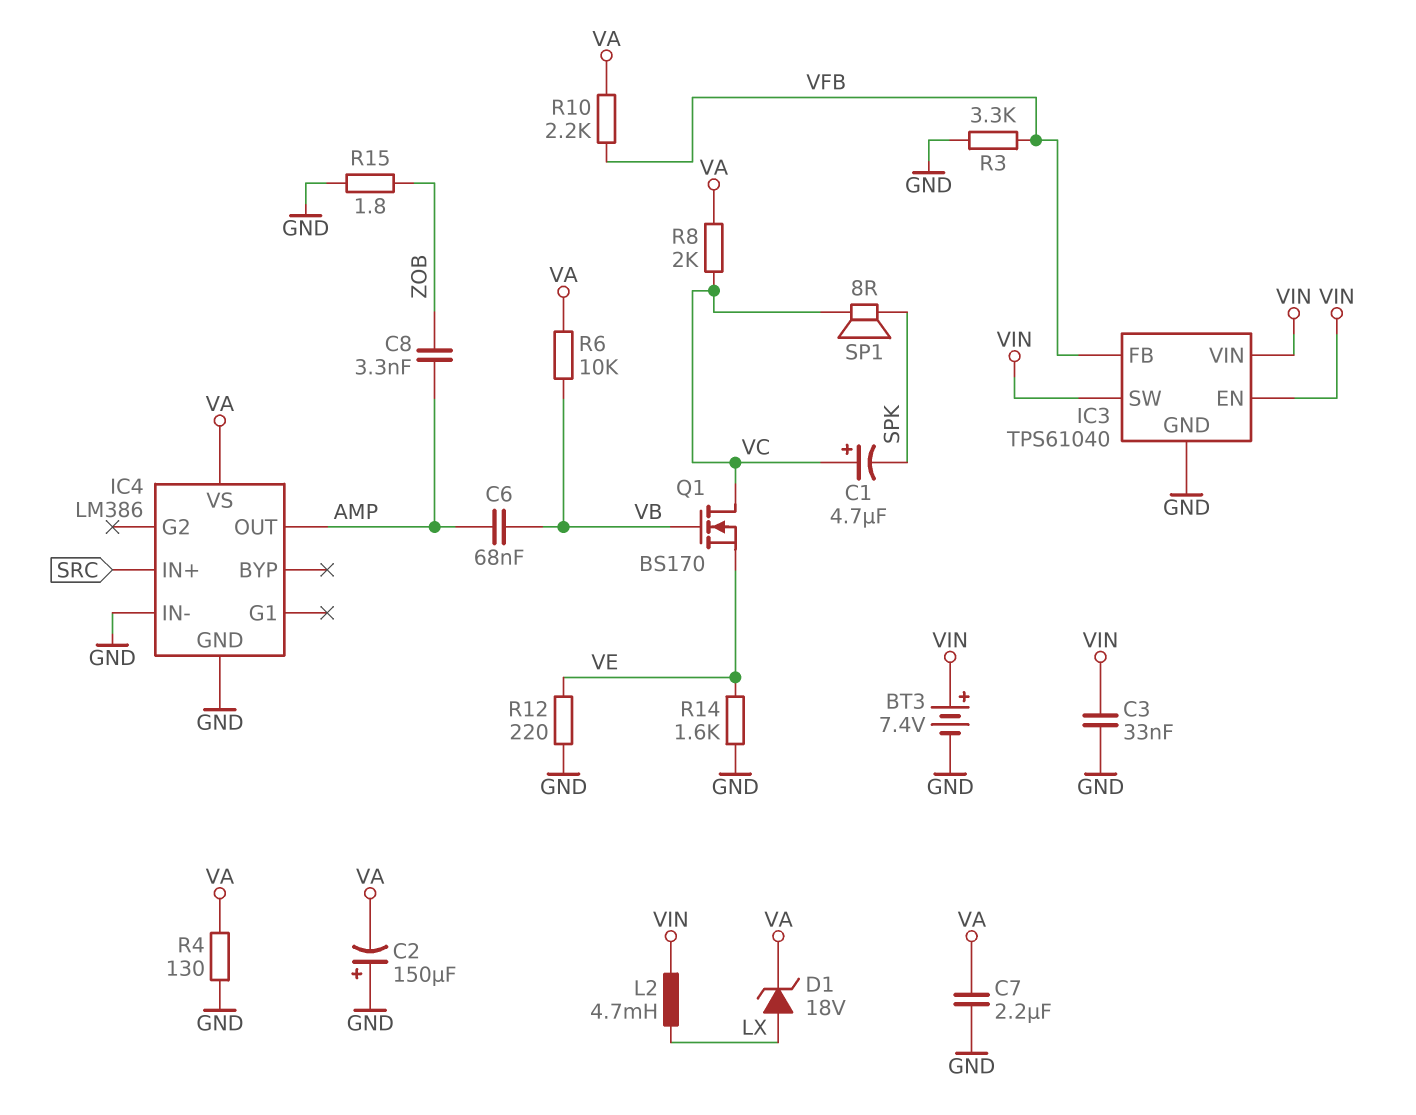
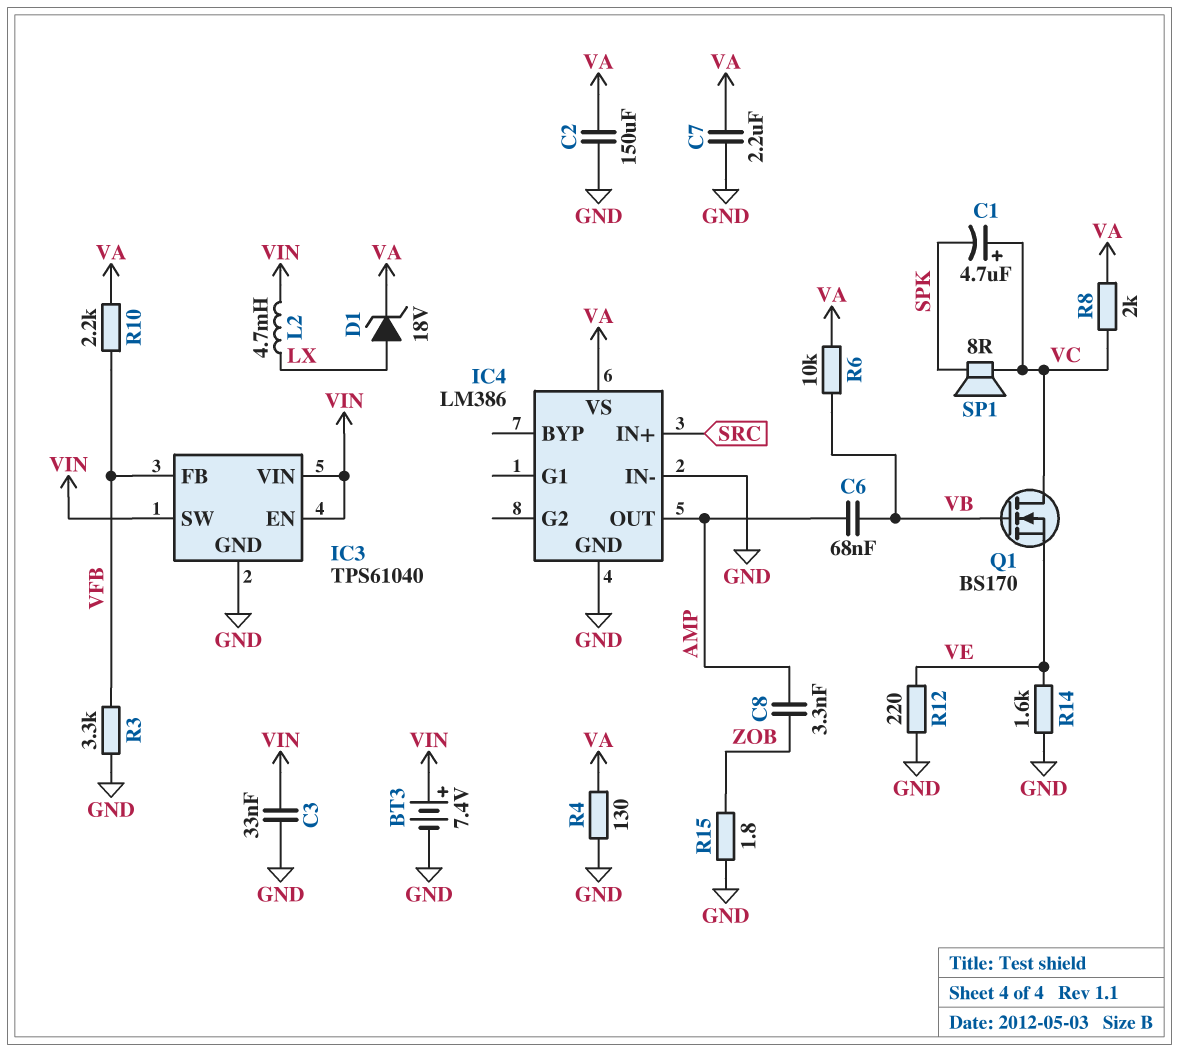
C2: 150uF (plus GND, minus VA) -> 150uF (GND, VA)

